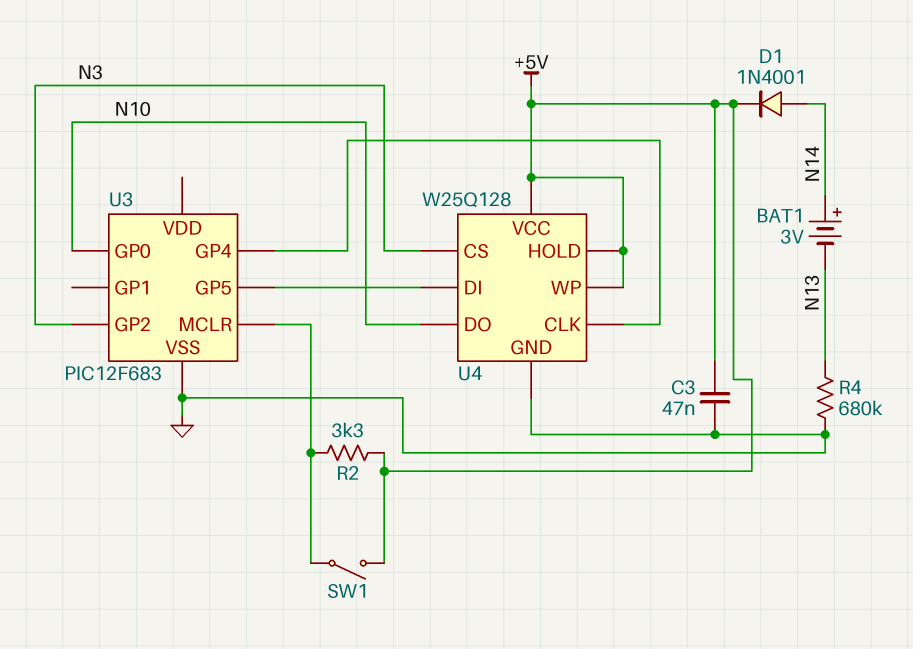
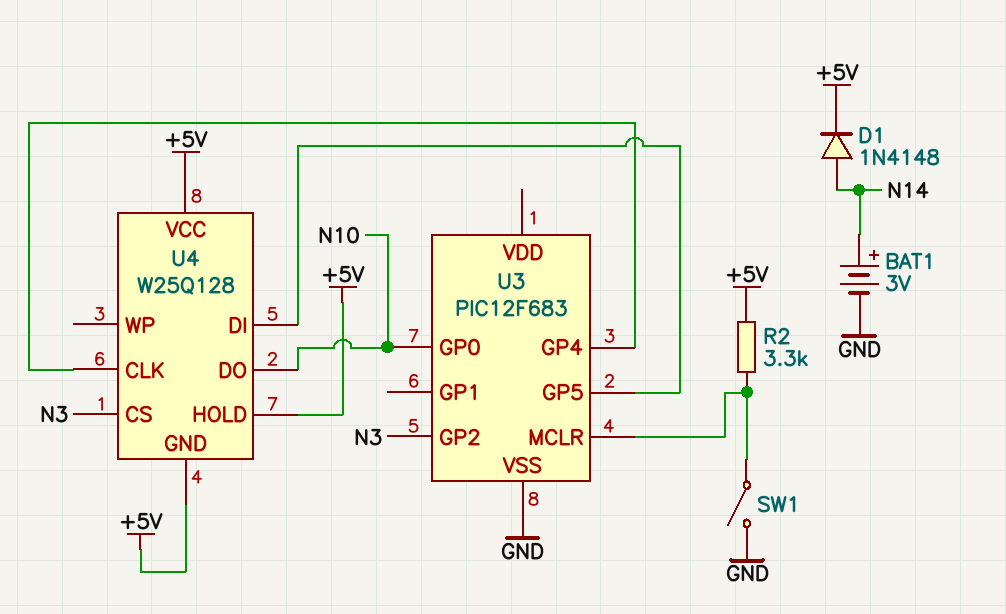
BAT1: 3V (plus N14, minus N13) -> 3V (plus N14, minus GND)
C3: 47nF (+5V, GND) -> none
D1: diode 1N4001 (A N14, K +5V) -> diode 1N4148 (A N14, K +5V)
R4: 680k (GND, N13) -> none
SW1: switch (+5V, U3/MCLR) -> switch (GND, U3/MCLR)
U4 pin GND: GND -> +5V
U4 pin WP: +5V -> none

